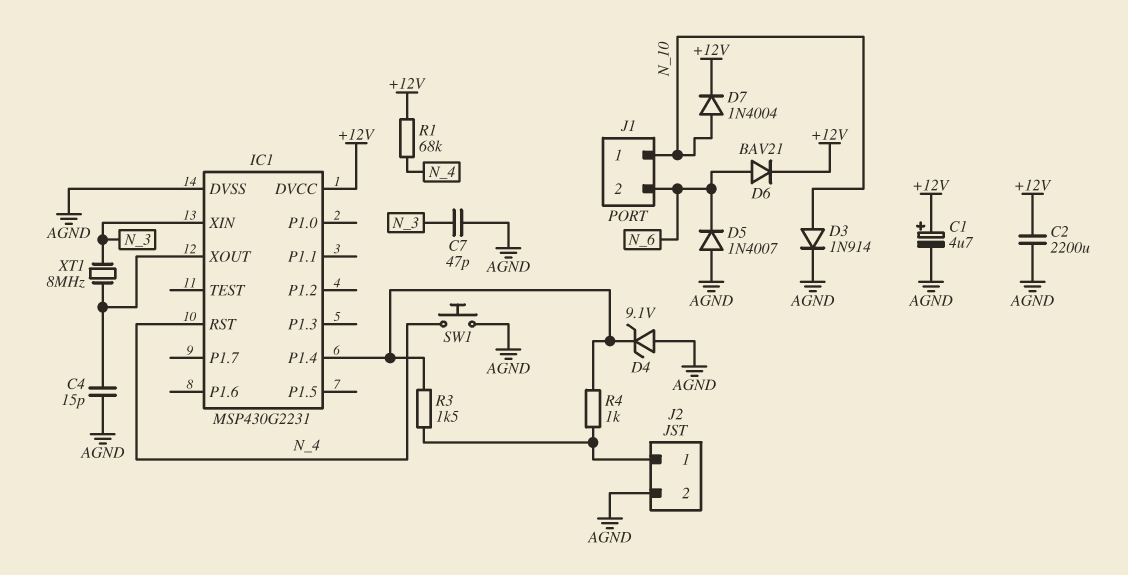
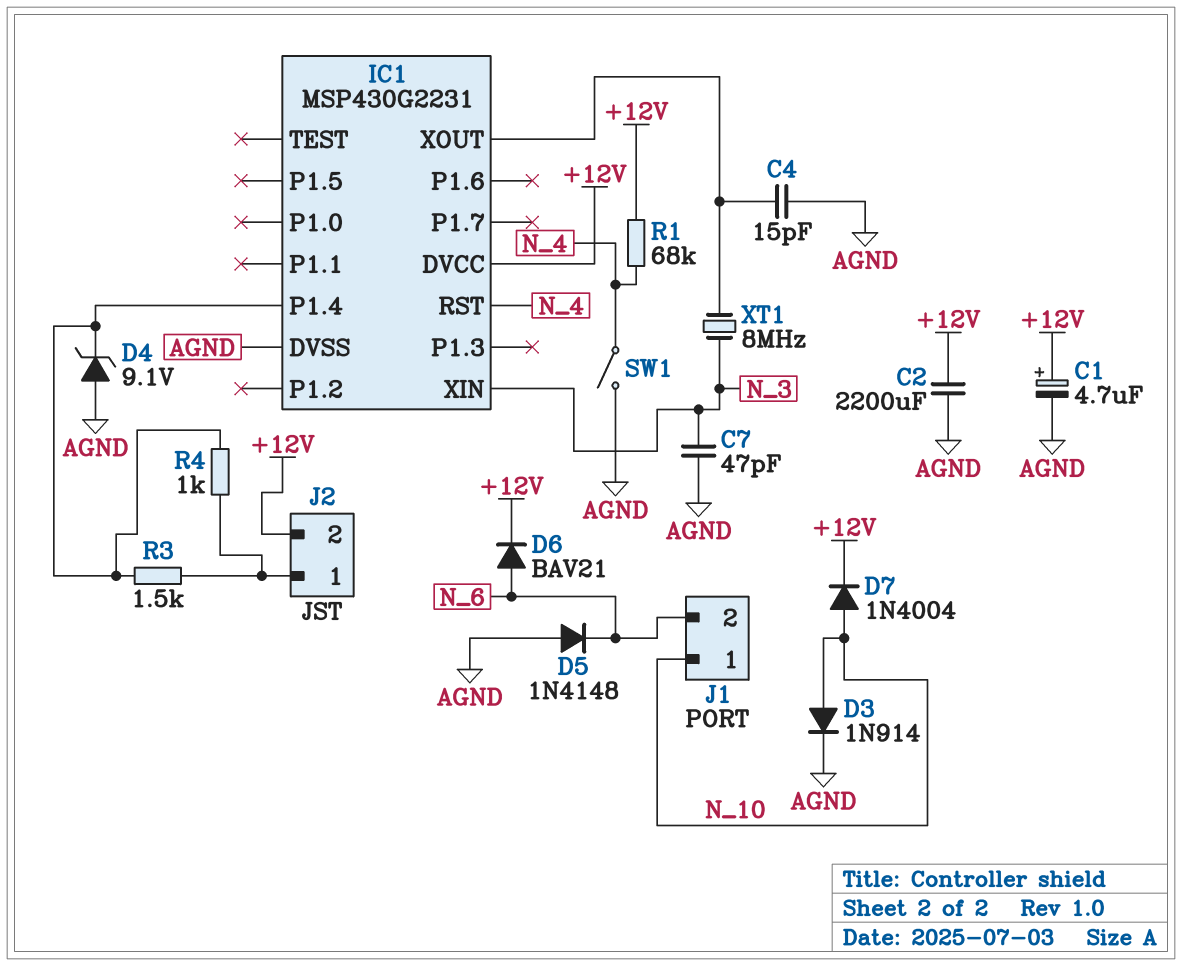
D5: diode 1N4007 (A AGND, K N_6) -> diode 1N4148 (A AGND, K N_6)
J2 pin 2: AGND -> +12V
SW1: button (AGND, N_4) -> switch (AGND, N_4)

